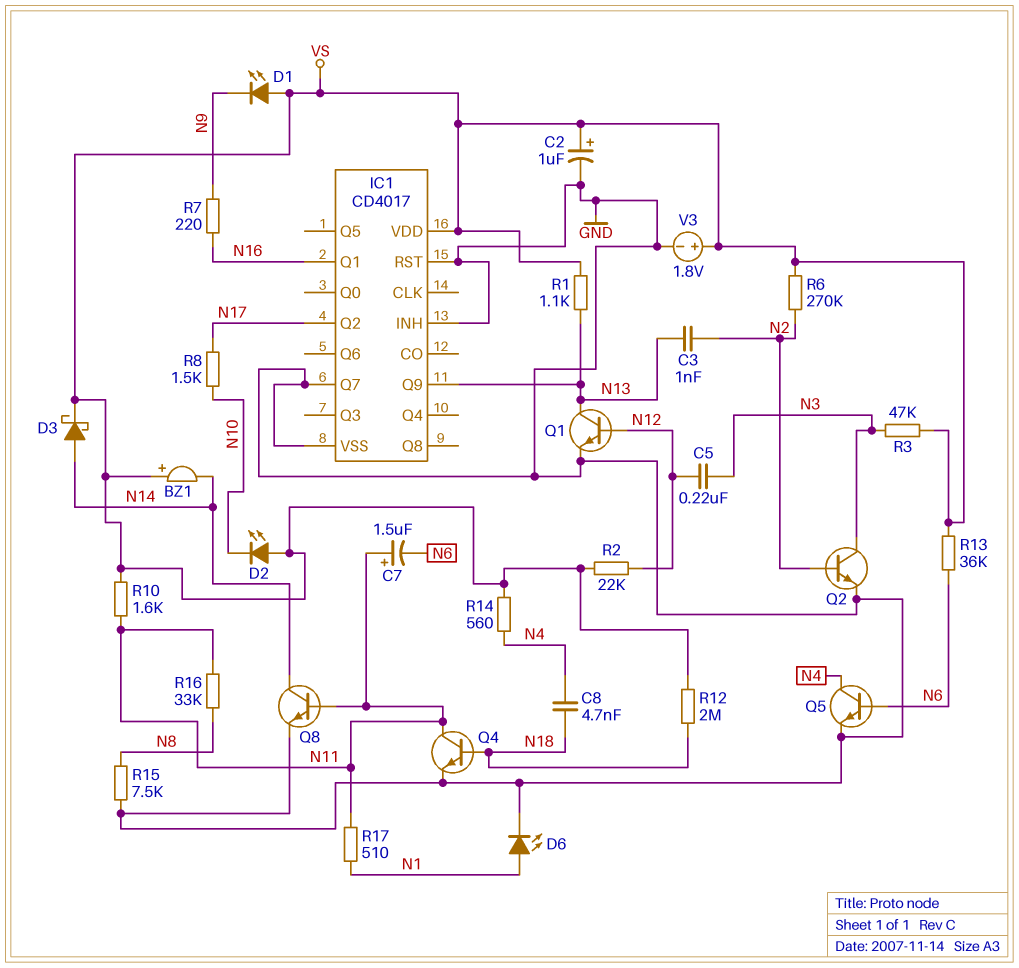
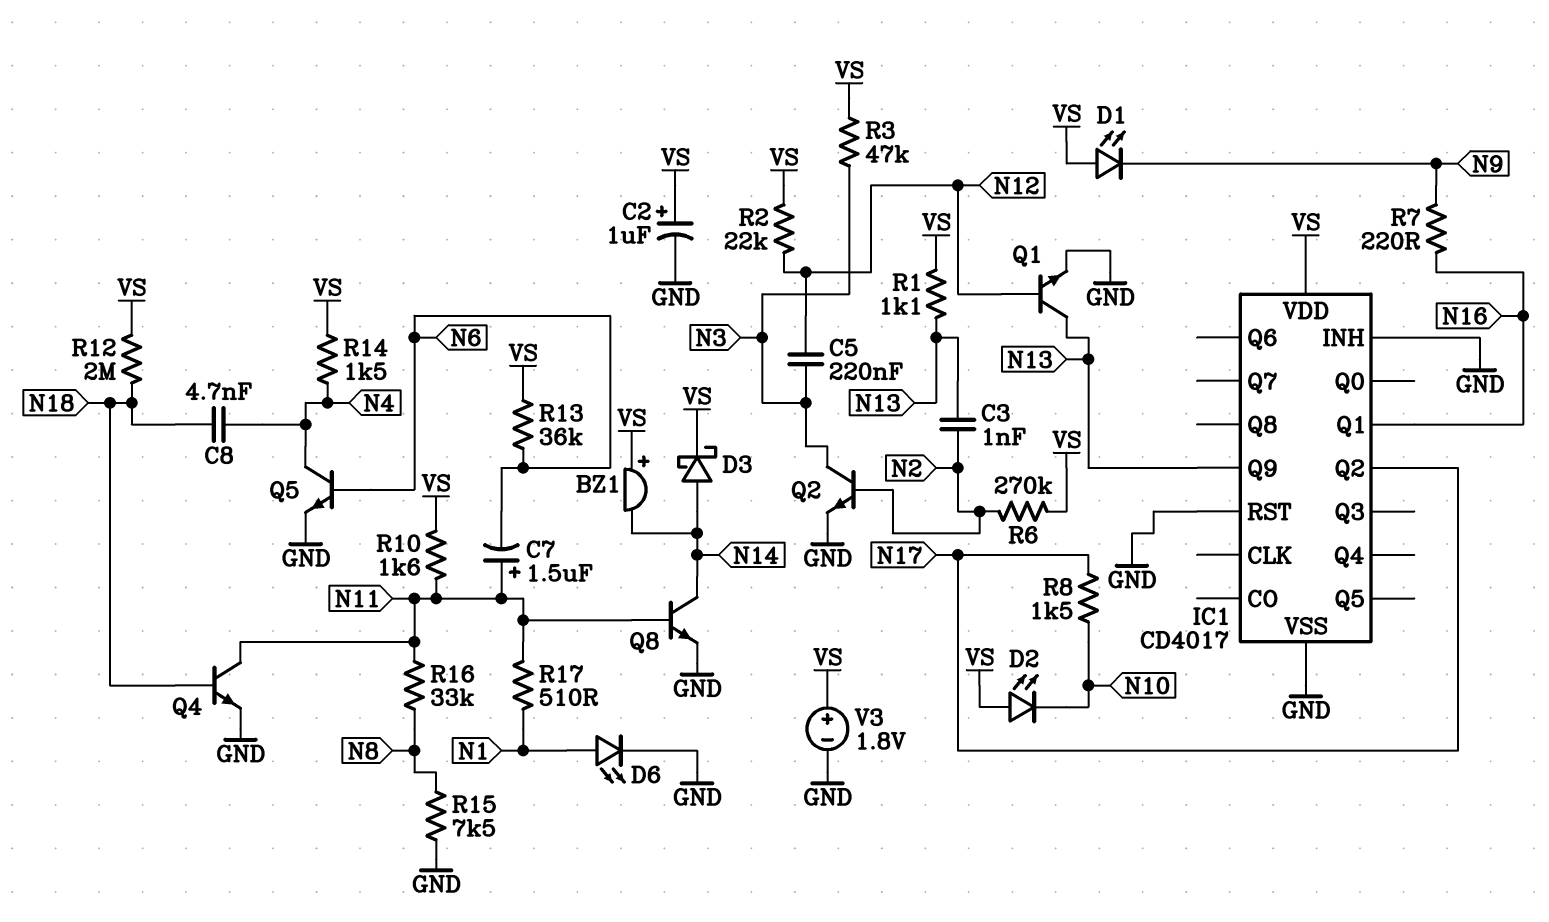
IC1 pin Q7: GND -> none
R14: 560 (N4, VS) -> 1.5k (N4, VS)

